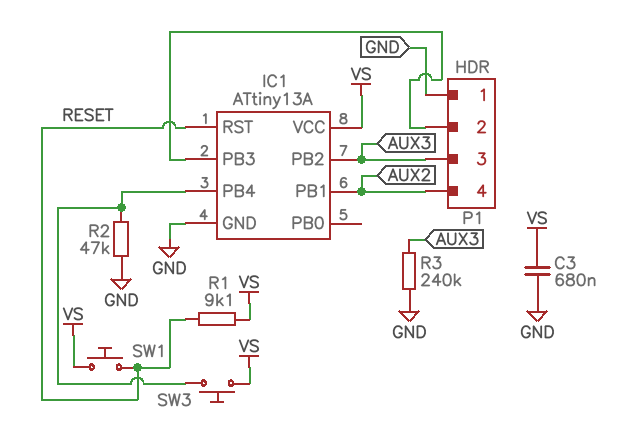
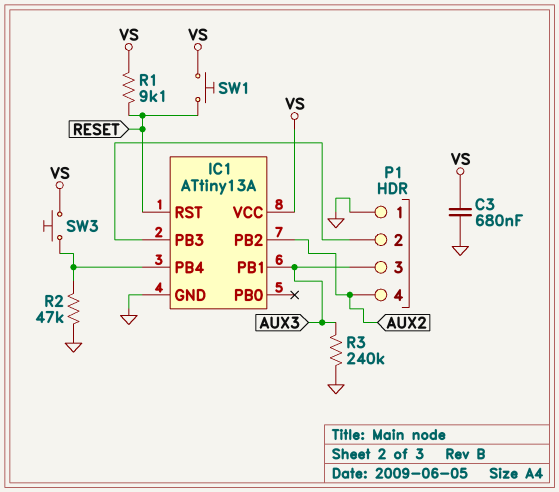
IC1 pin PB1: AUX2 -> AUX3
IC1 pin PB2: AUX3 -> AUX2

